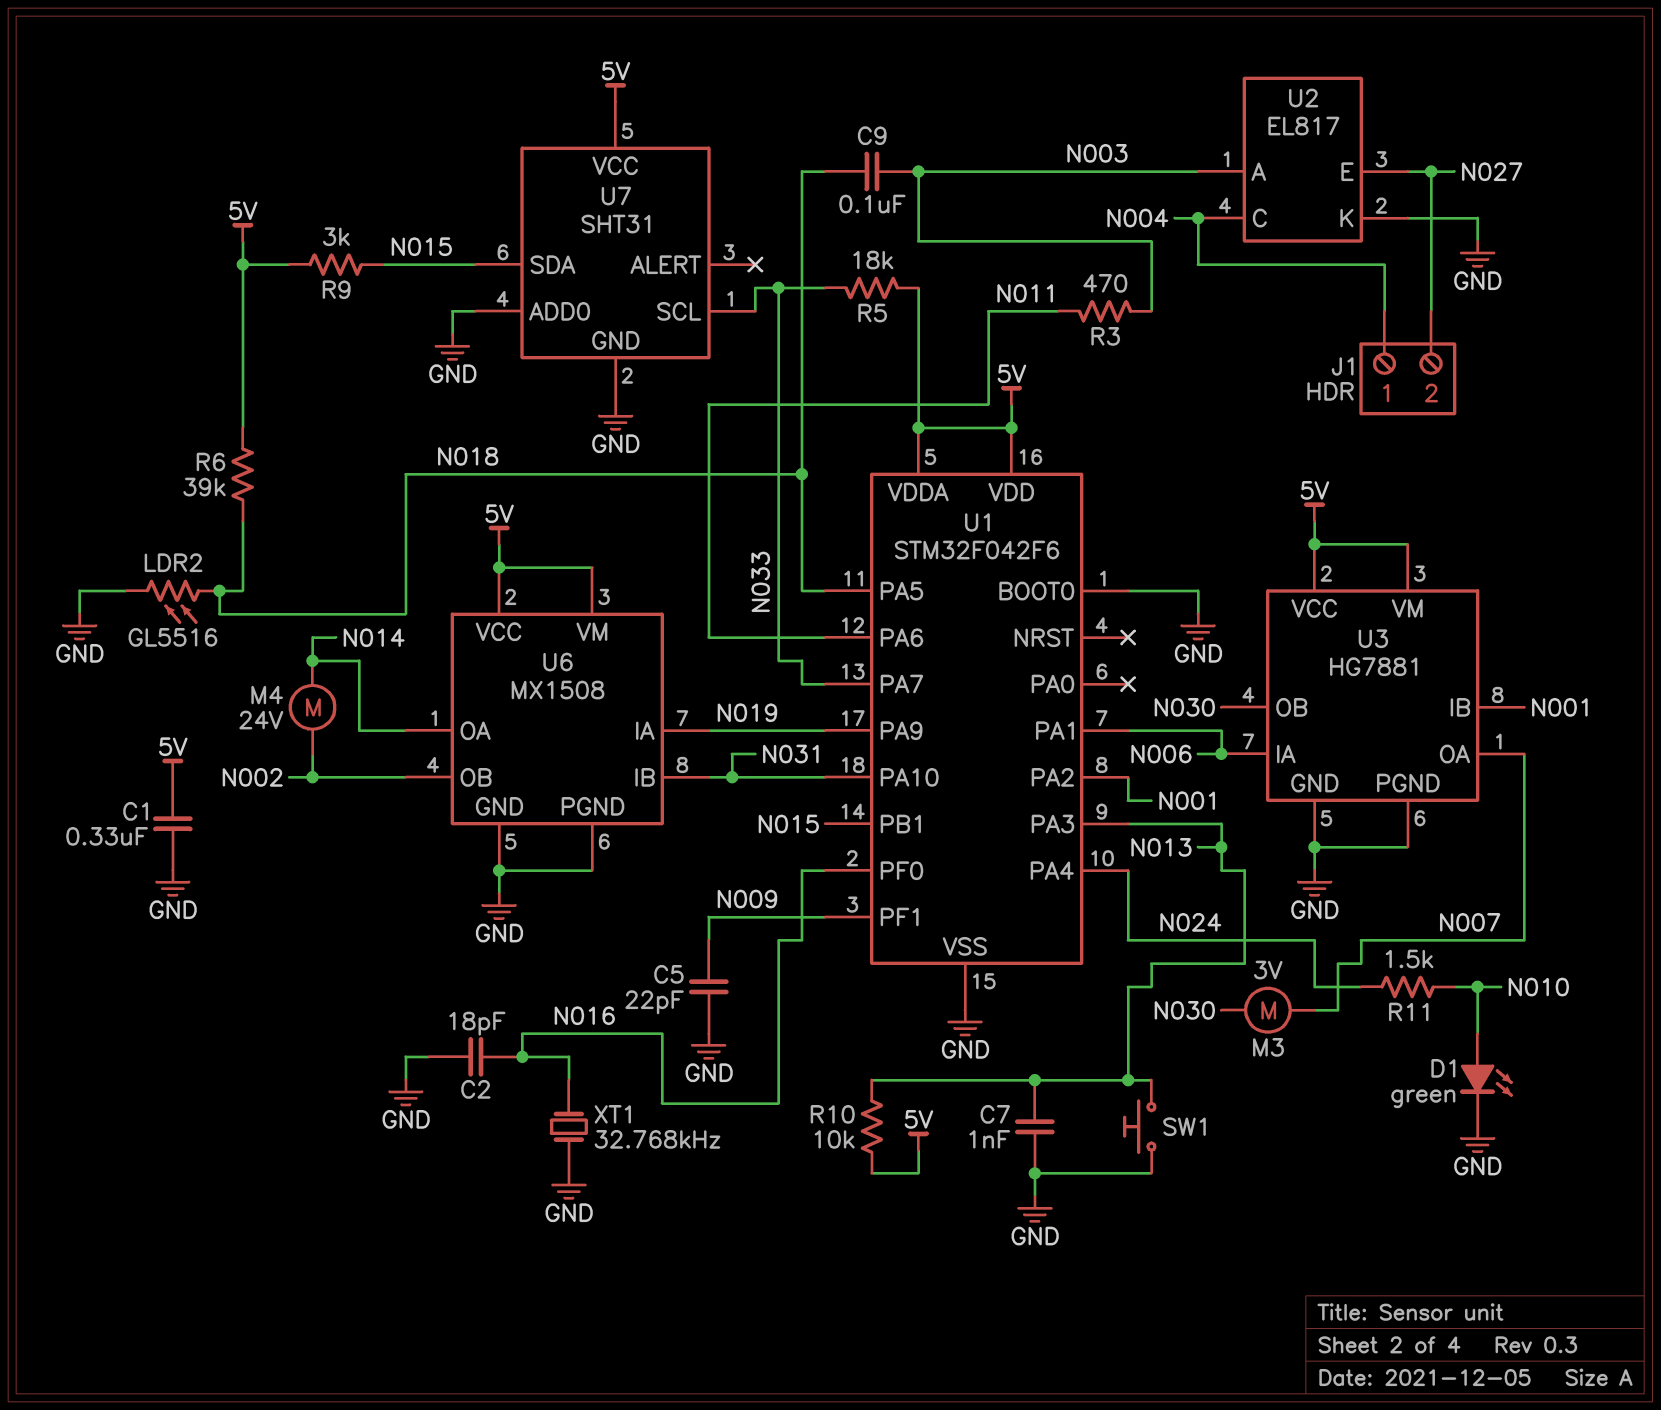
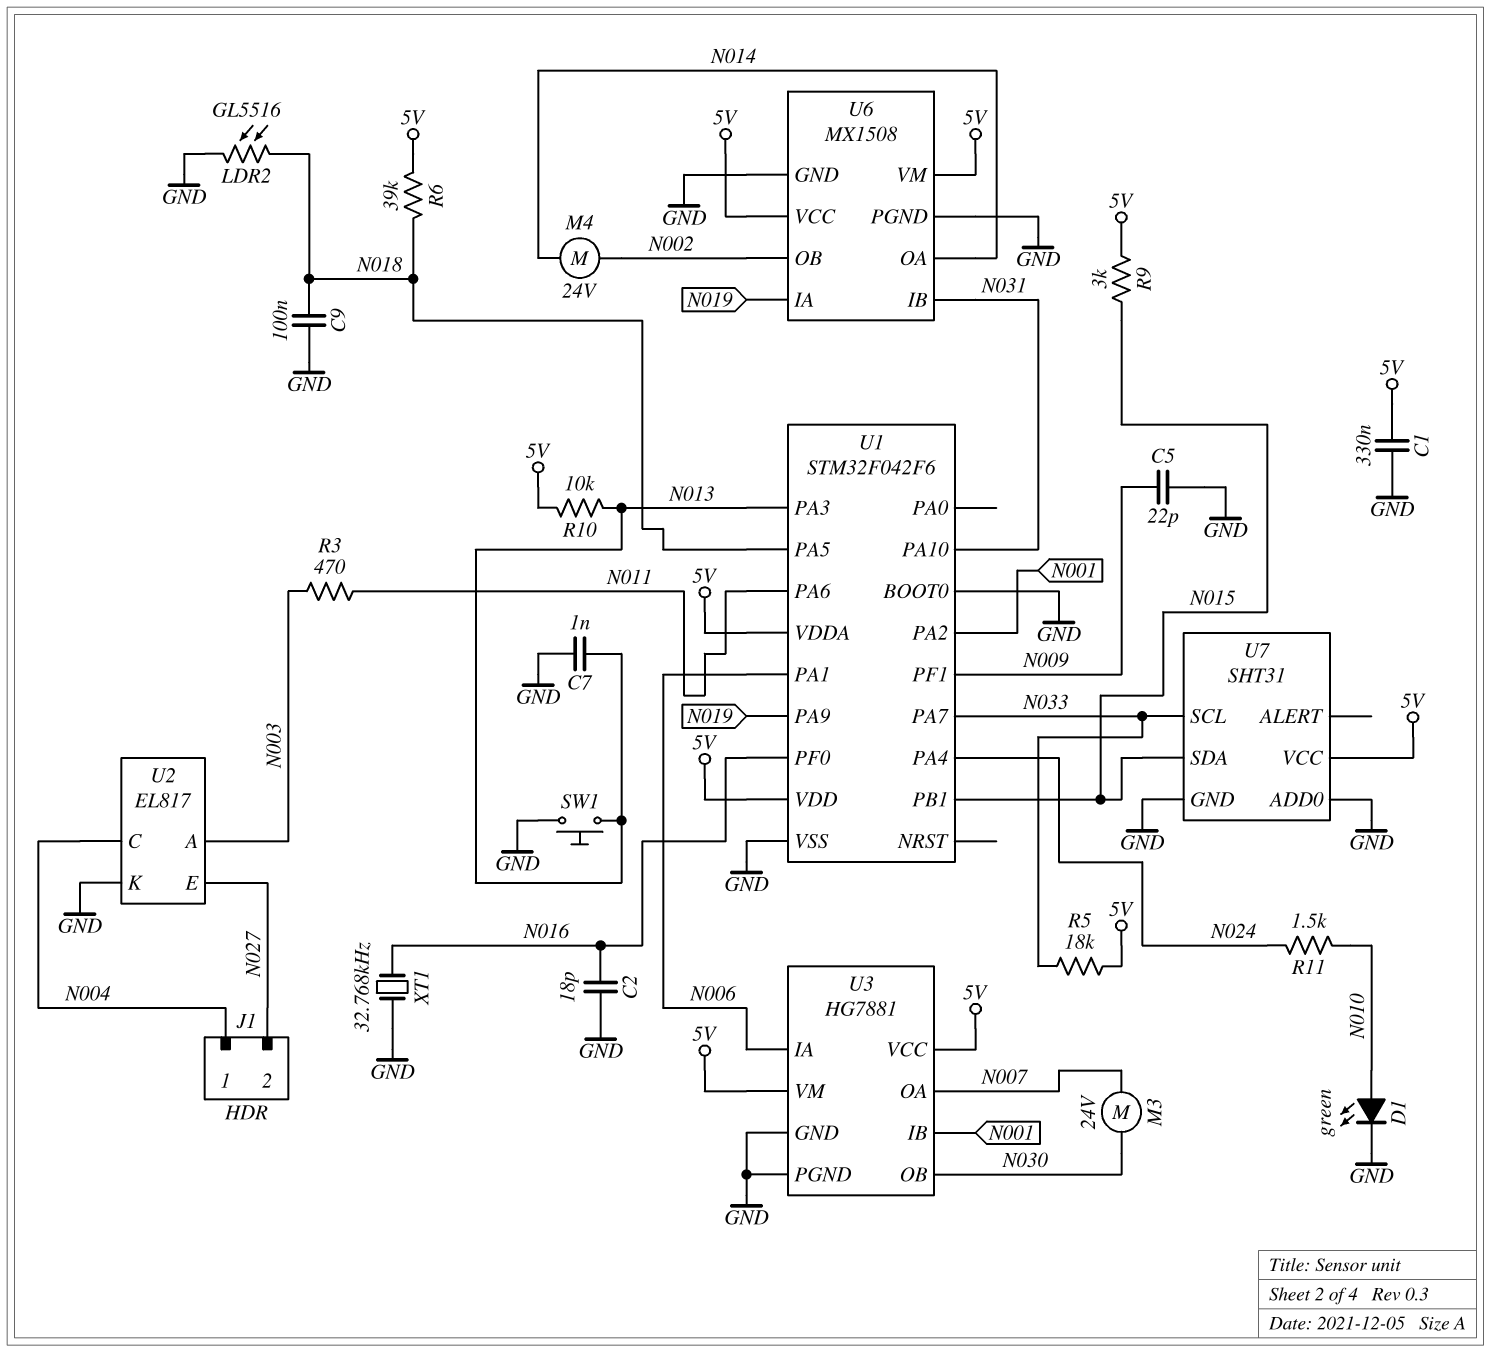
C9: 100nF (N003, N018) -> 100nF (GND, N018)
M3: motor 3V (N007, N030) -> motor 24V (N007, N030)

